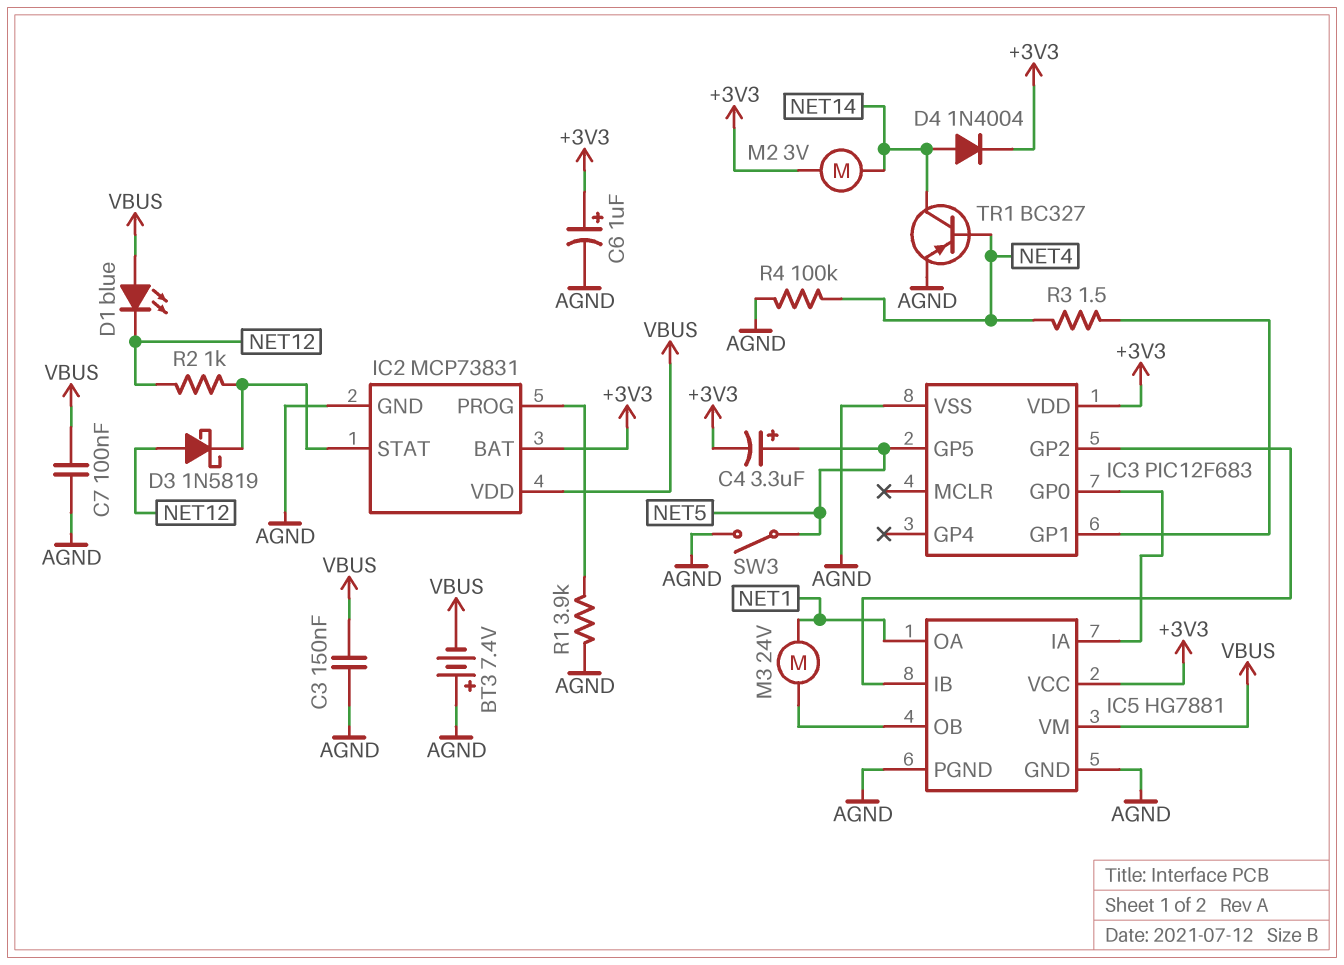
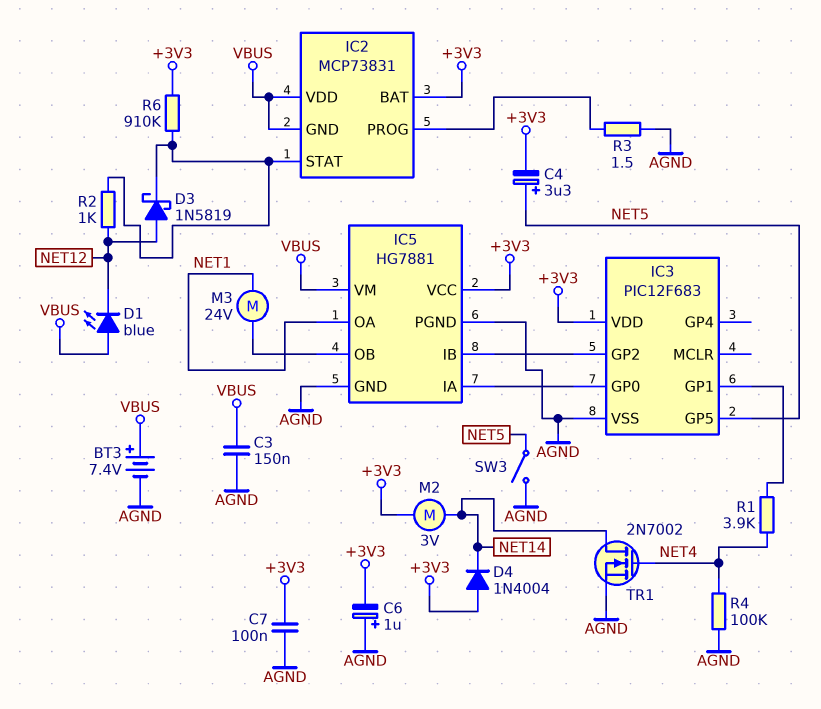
BT3: 7.4V (plus AGND, minus VBUS) -> 7.4V (plus VBUS, minus AGND)
C6: 1uF (plus +3V3, minus AGND) -> 1uF (plus AGND, minus +3V3)
C7: 100nF (AGND, VBUS) -> 100nF (+3V3, AGND)
D4: diode 1N4004 (A NET14, K +3V3) -> diode 1N4004 (A +3V3, K NET14)
IC2 pin GND: AGND -> VBUS
R1: 3.9k (AGND, IC2/PROG) -> 3.9k (IC3/GP1, NET4)
R3: 1.5 (IC3/GP1, NET4) -> 1.5 (AGND, IC2/PROG)
R6: none -> 910k (+3V3, IC2/STAT)
TR1: PNP BC327 (B NET4, C NET14, E AGND) -> NMOS 2N7002 (G NET4, D NET14, S AGND)

